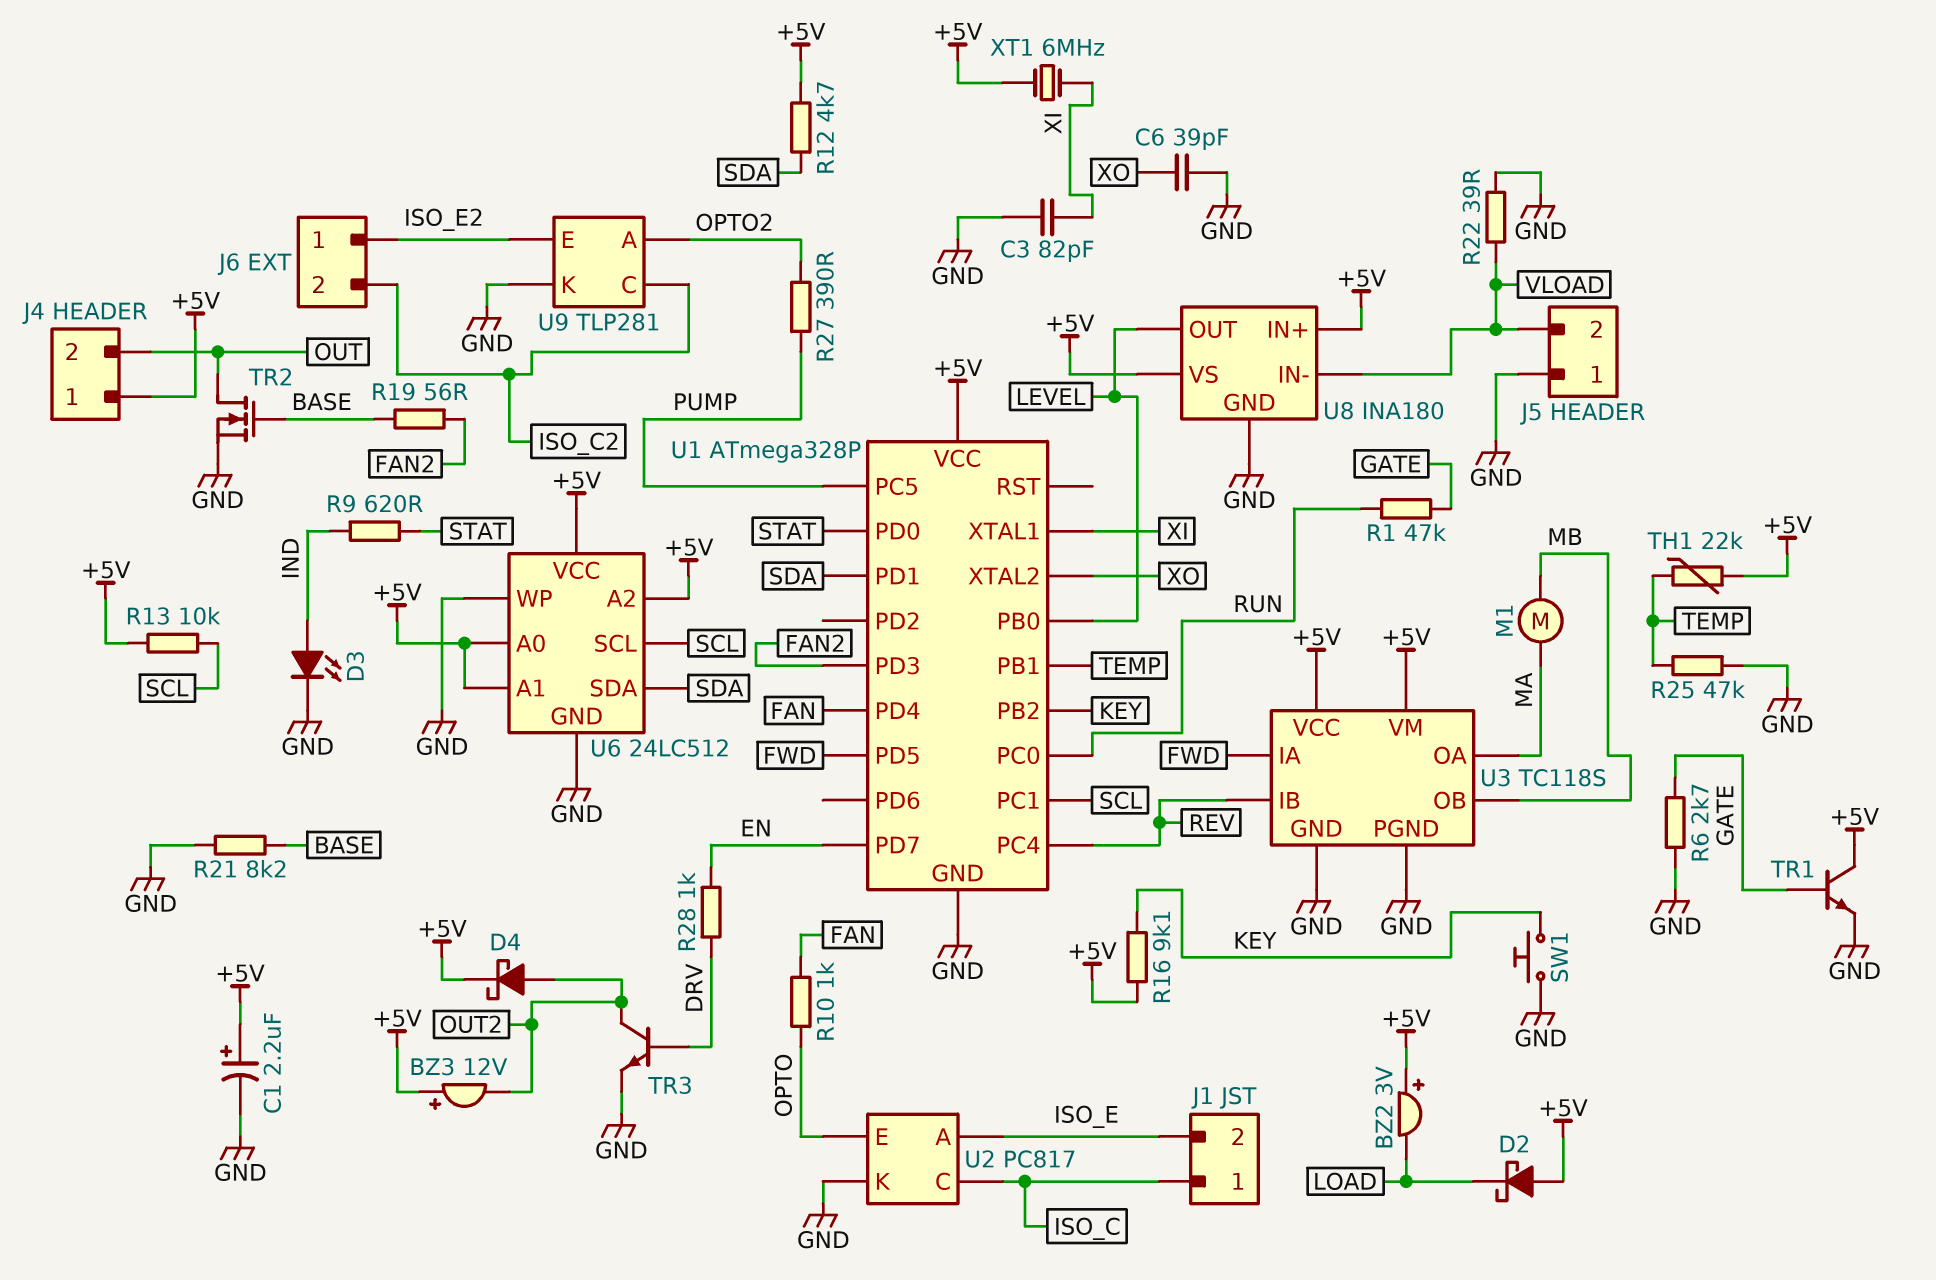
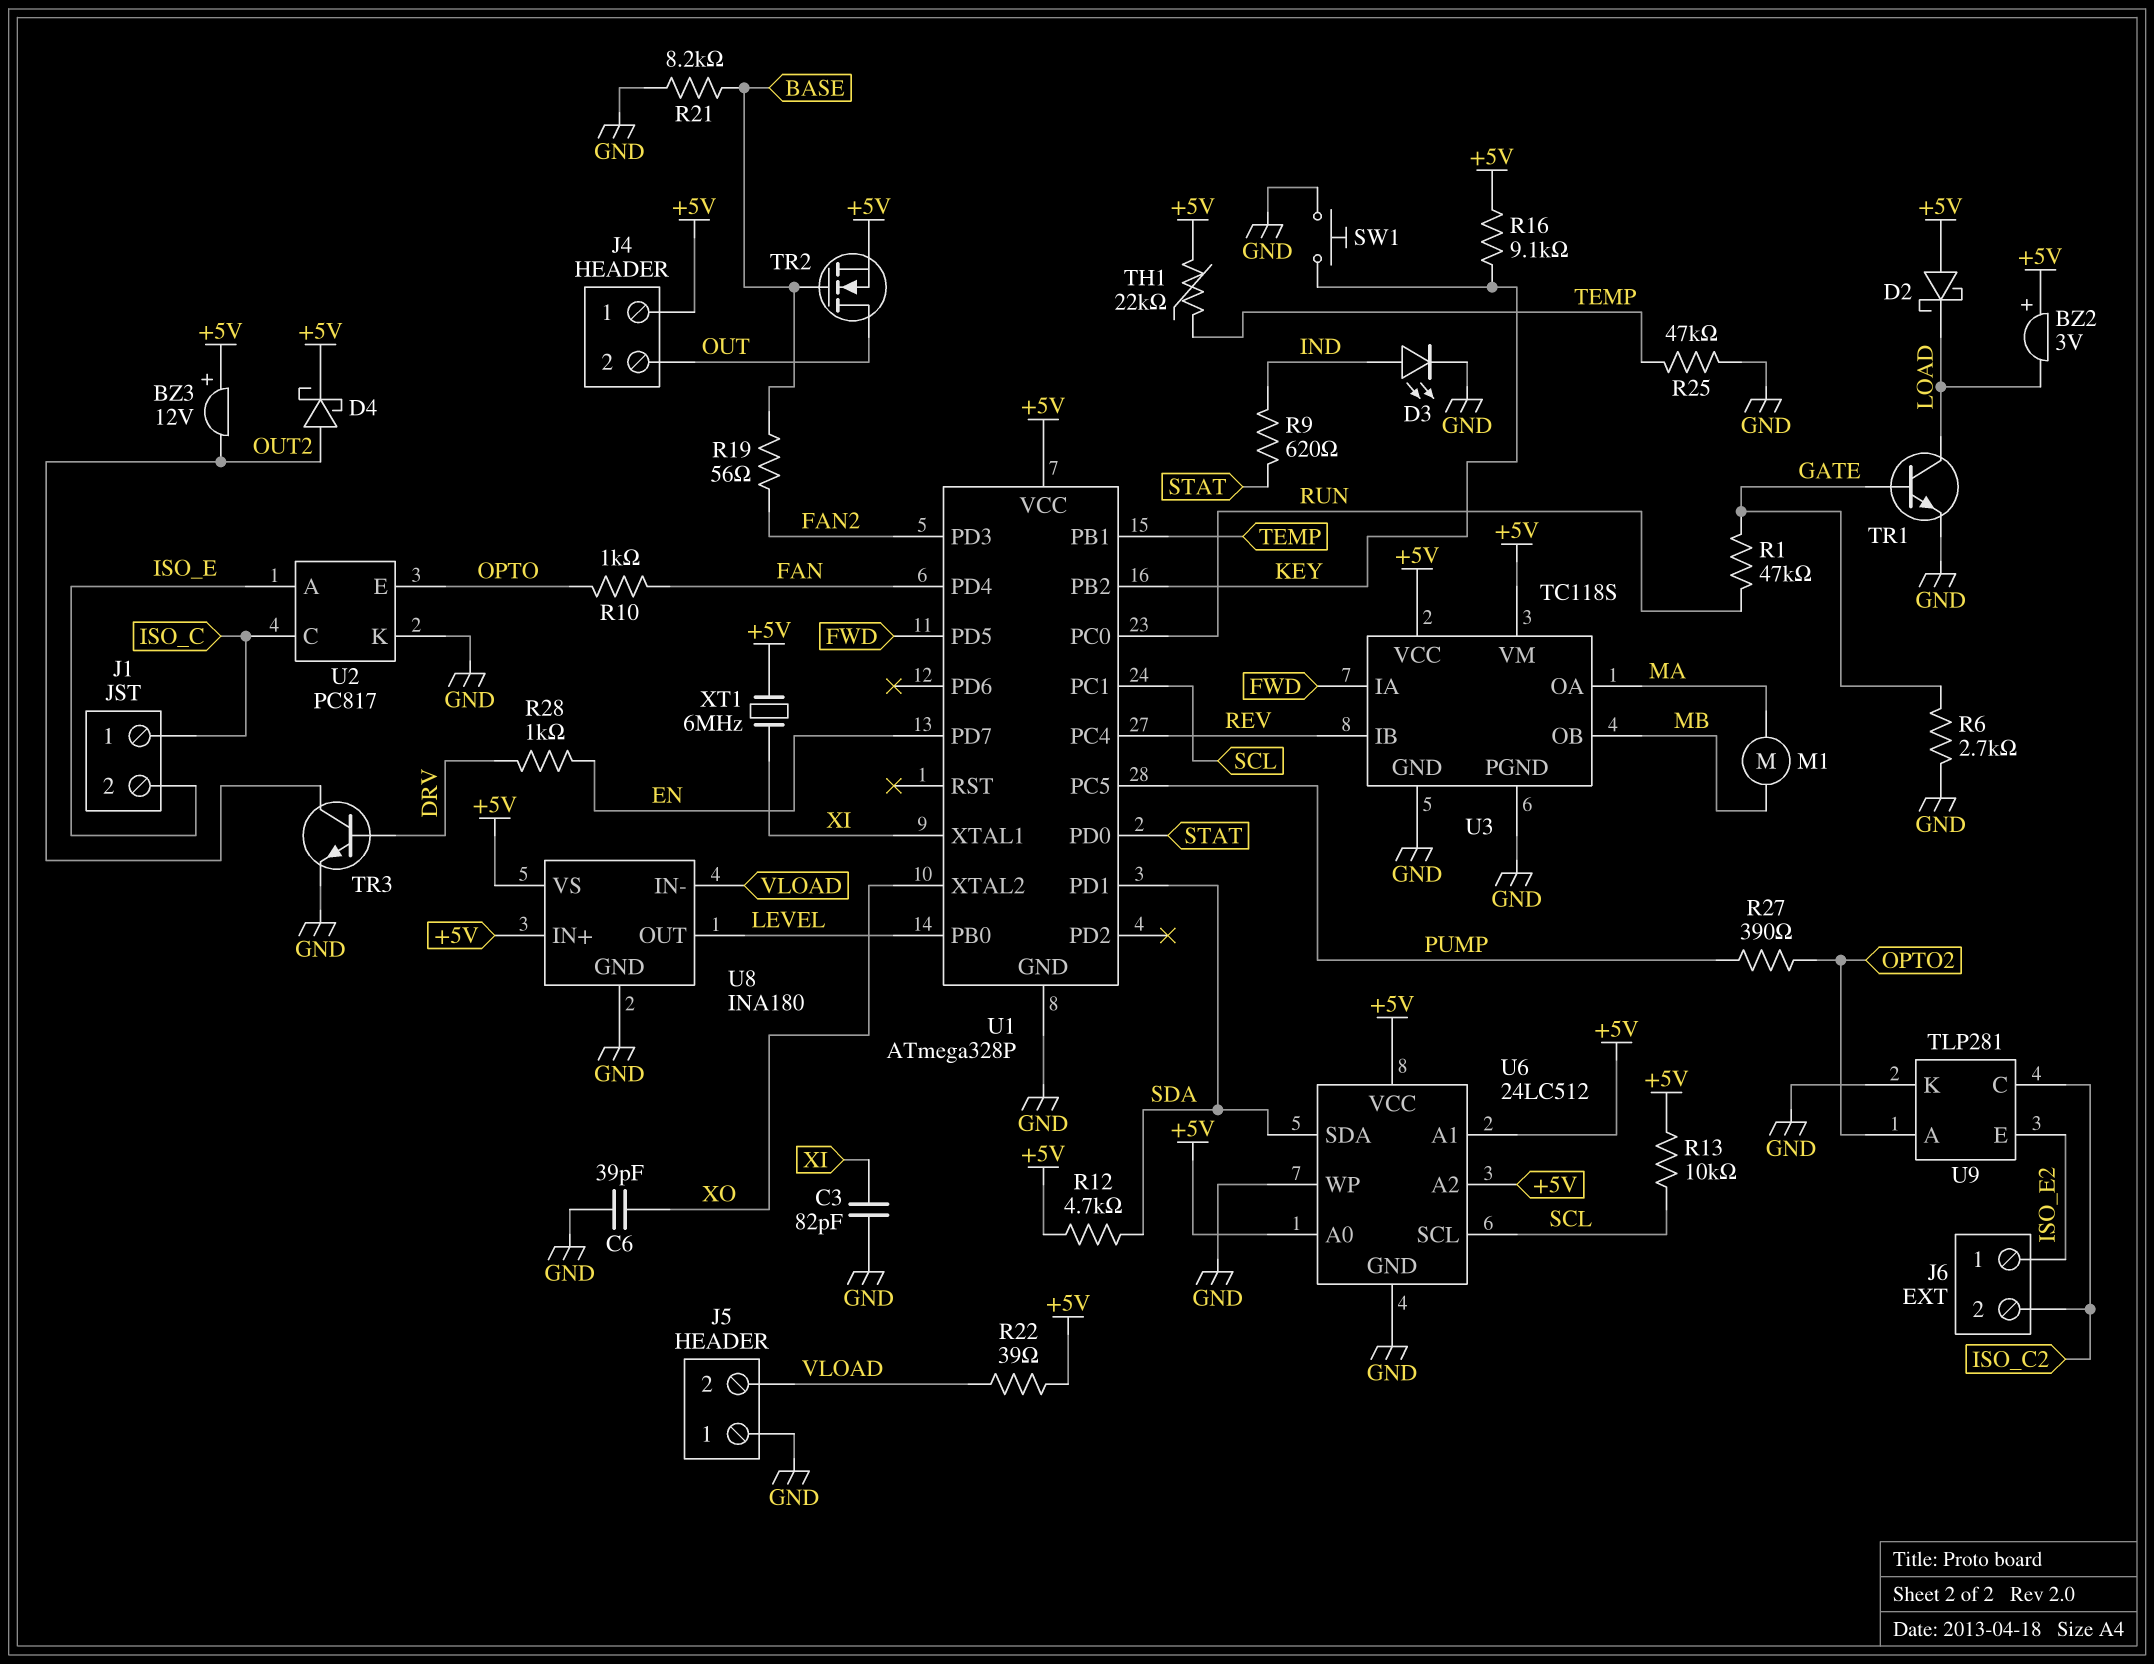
C1: 2.2uF (plus +5V, minus GND) -> none
R22: 39 (GND, VLOAD) -> 39 (+5V, VLOAD)
TR1: NPN (B GATE, C +5V, E GND) -> NPN (B GATE, C LOAD, E GND)
TR2: NMOS (G BASE, D OUT, S GND) -> NMOS (G BASE, D OUT, S +5V)

